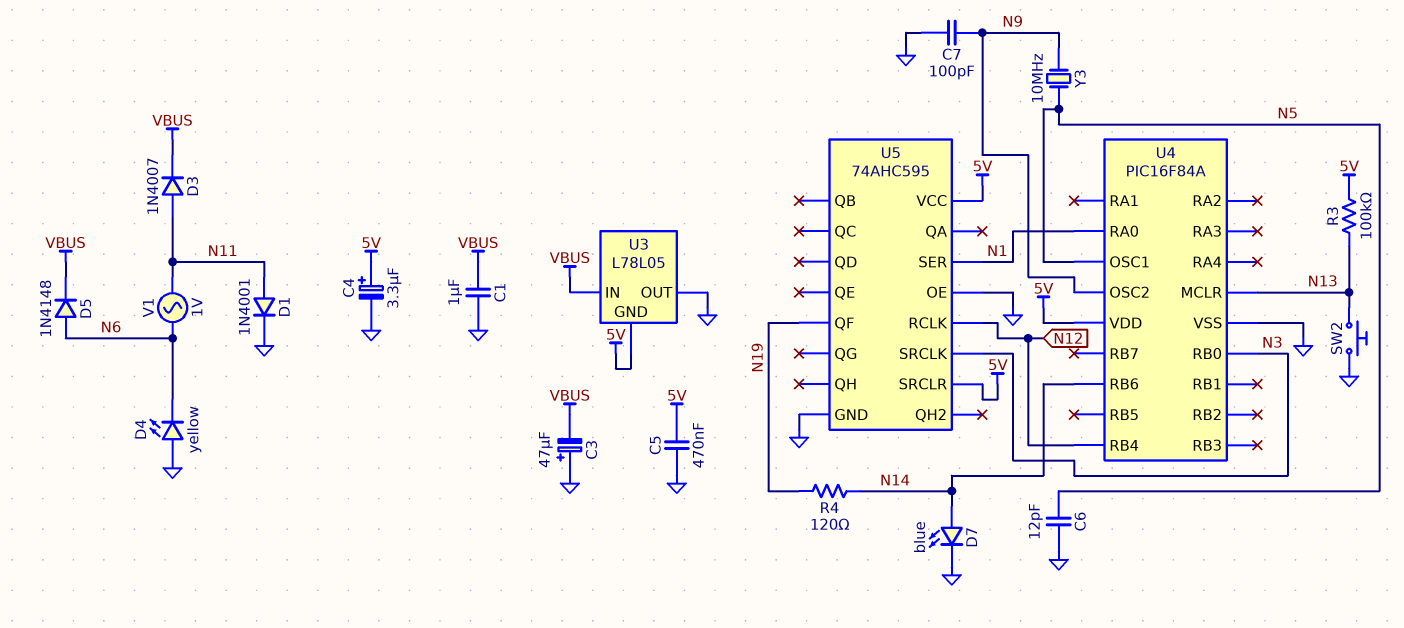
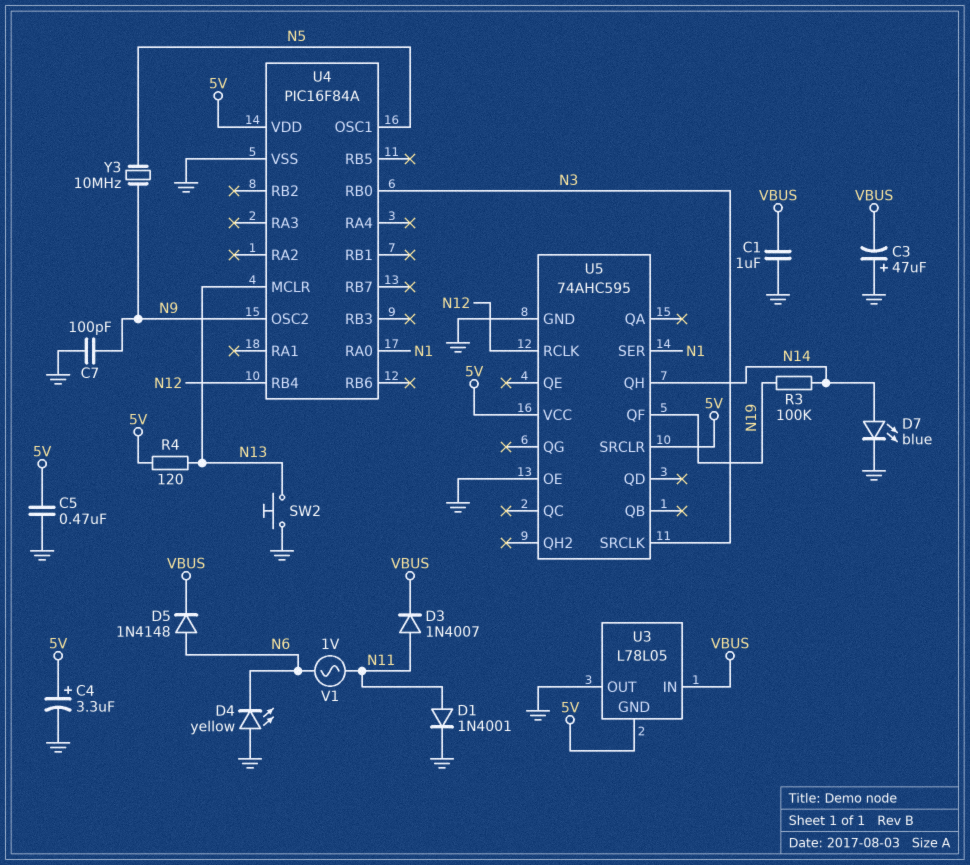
C6: 12pF (GND, N5) -> none
R3: 100k (5V, N13) -> 100k (N14, N19)
R4: 120 (N14, N19) -> 120 (5V, N13)
U4 pin RB6: N14 -> none
U5 pin QH: none -> N14

